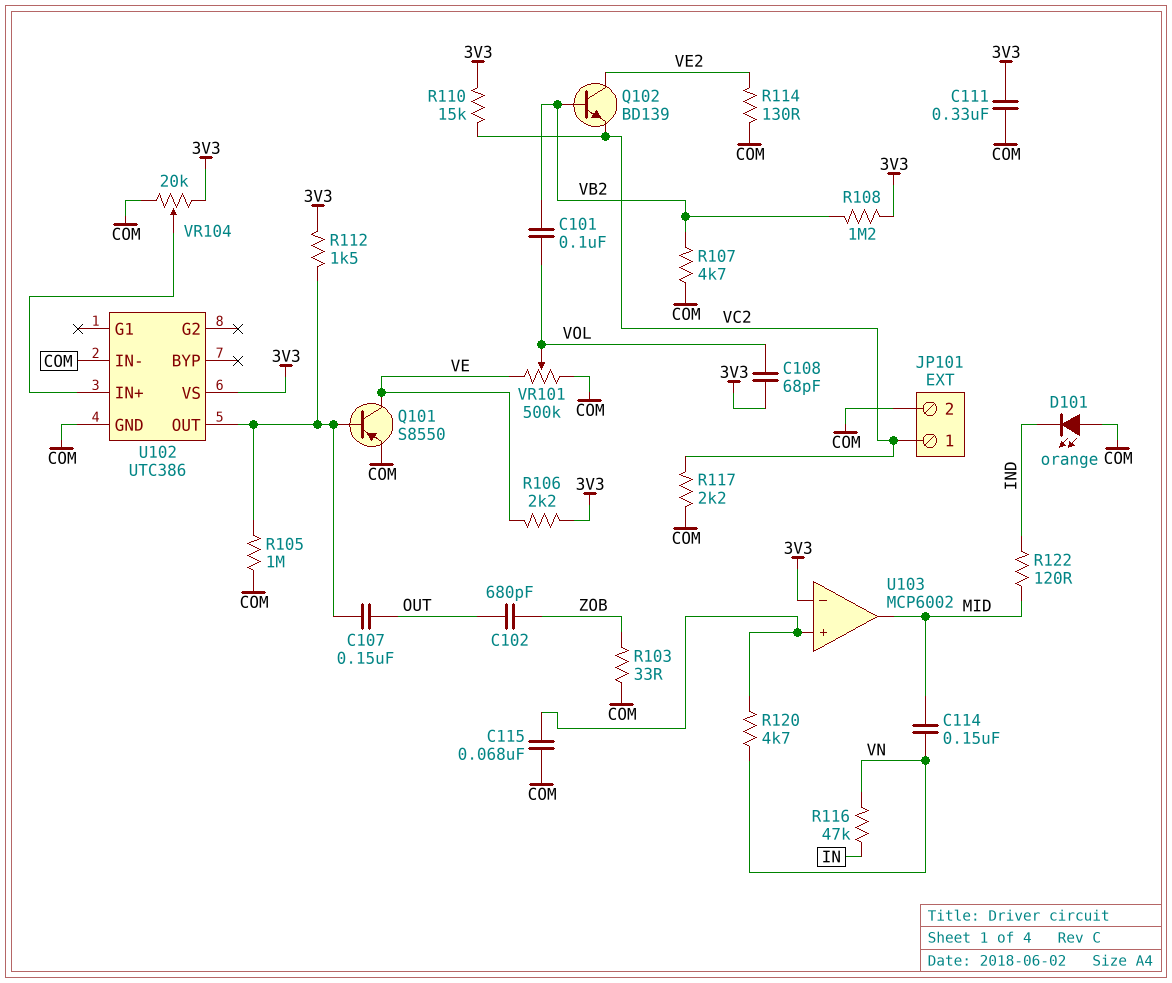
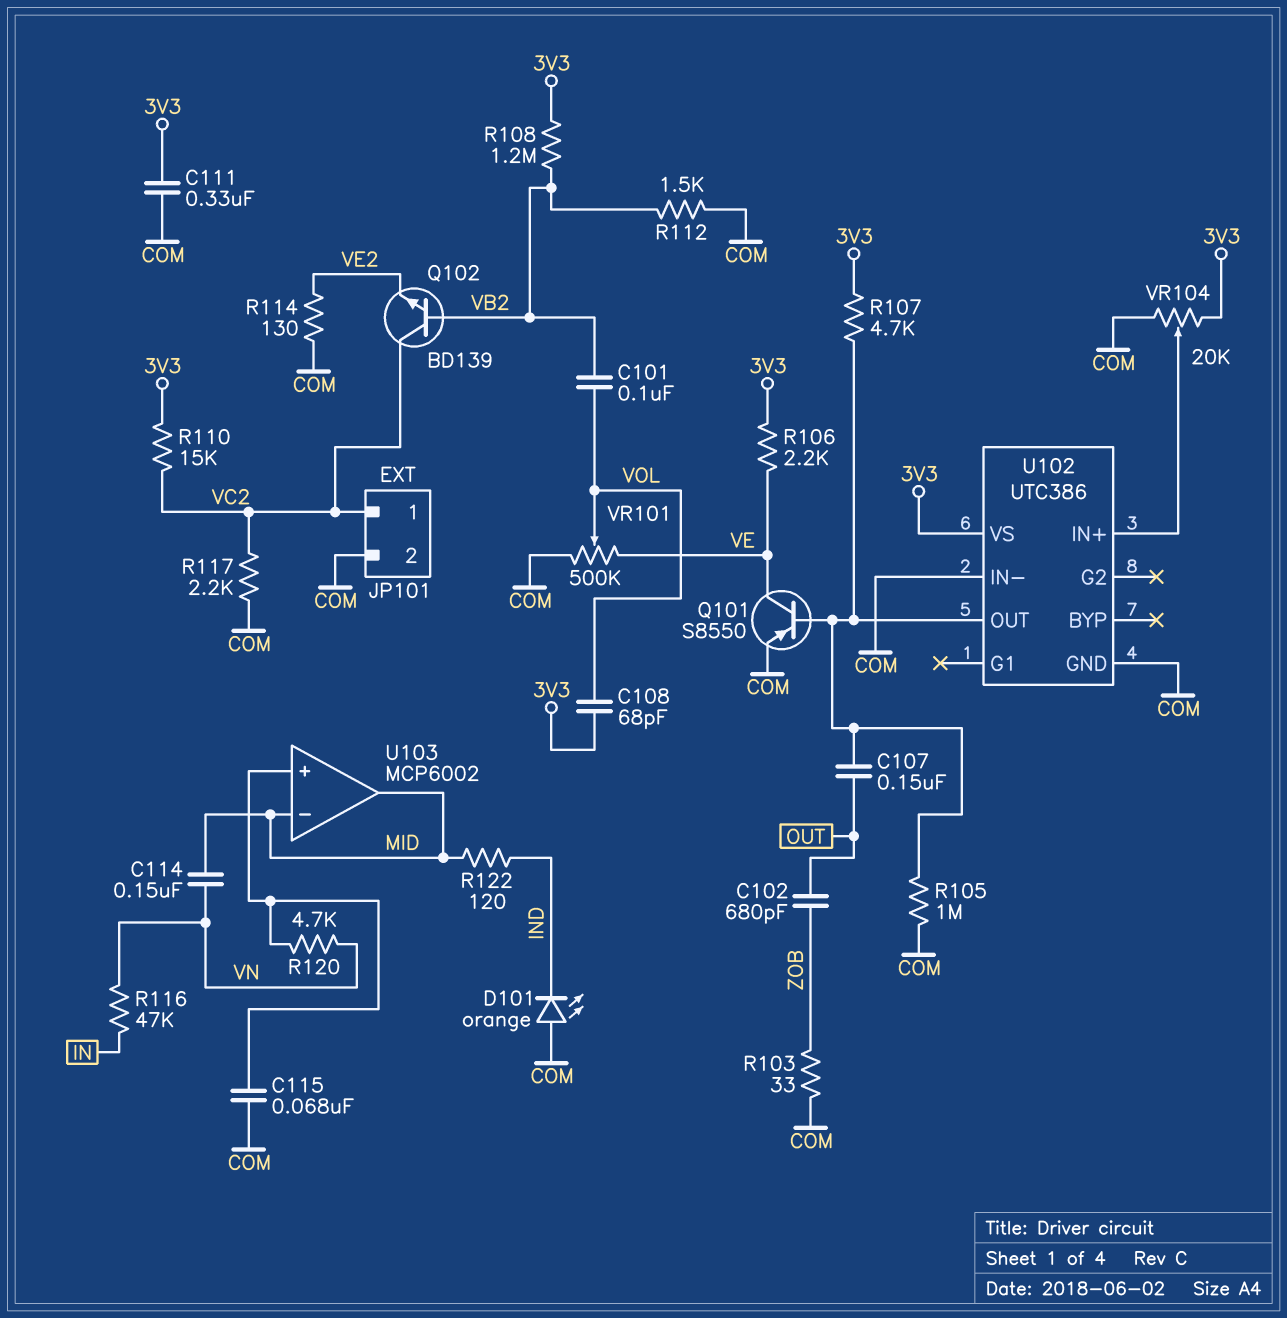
Q102: NPN BD139 (B VB2, C VE2, E VC2) -> NPN BD139 (B VB2, C VC2, E VE2)
R107: 4.7k (COM, VB2) -> 4.7k (3V3, U102/OUT)
R112: 1.5k (3V3, U102/OUT) -> 1.5k (COM, VB2)
U103 pin in-: 3V3 -> MID

